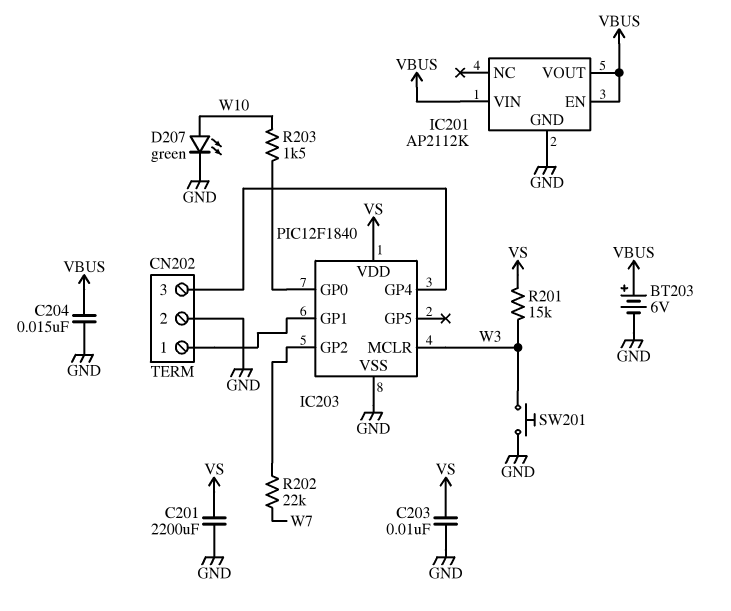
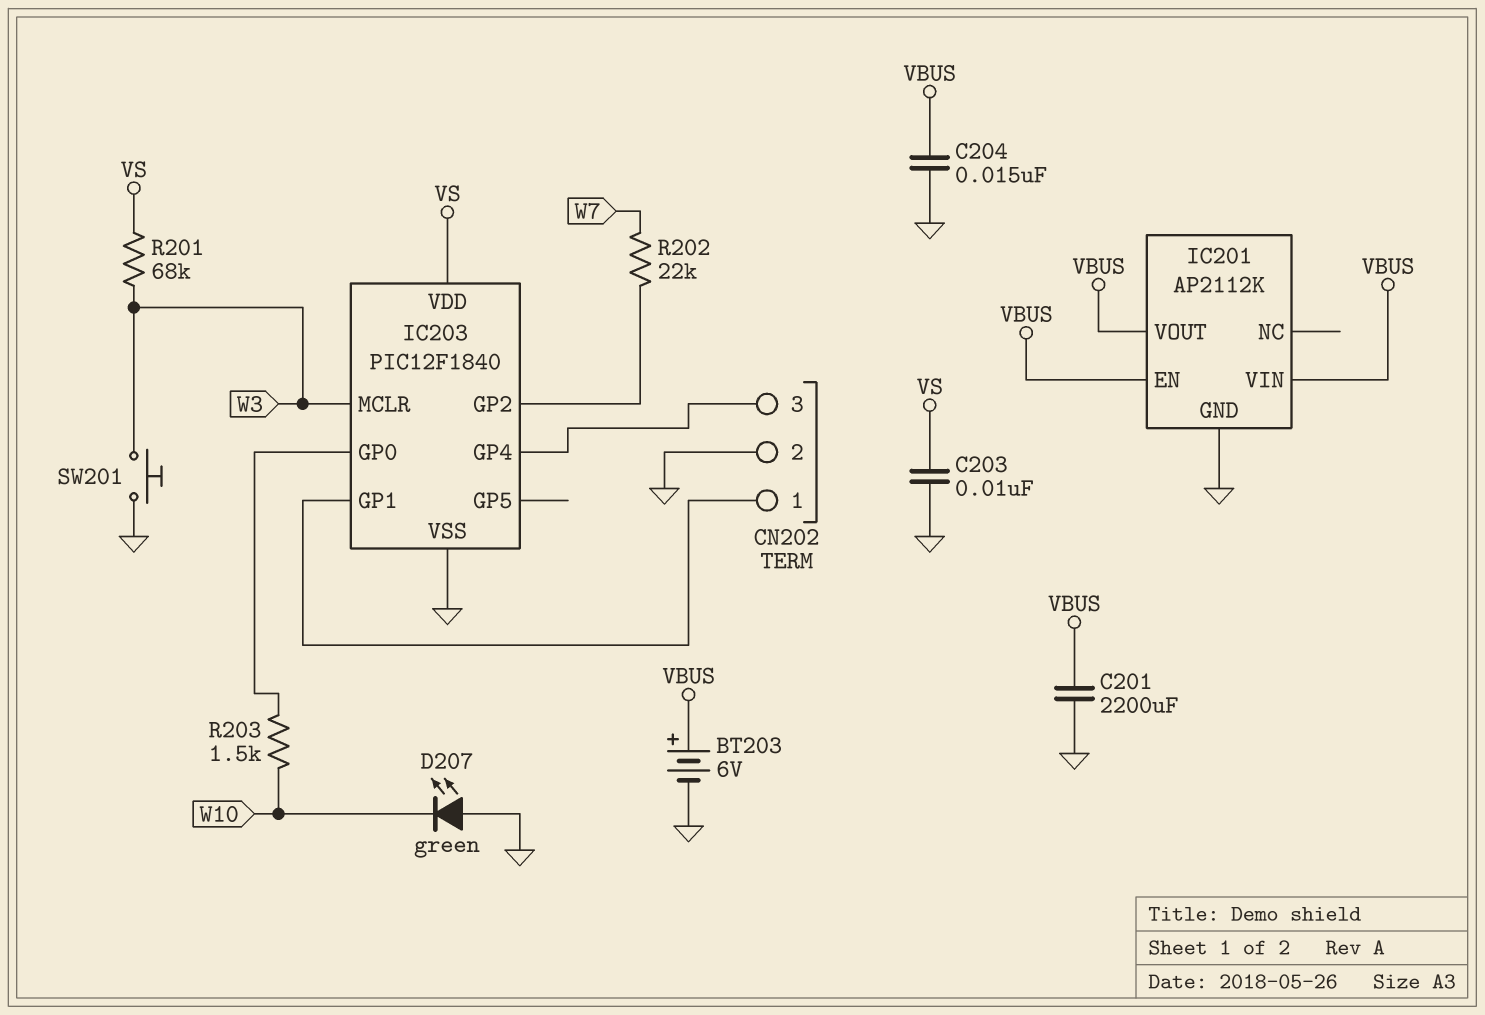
C201: 2200uF (GND, VS) -> 2200uF (GND, VBUS)
D207: LED green (A W10, K GND) -> LED green (A GND, K W10)
R201: 15k (VS, W3) -> 68k (VS, W3)

